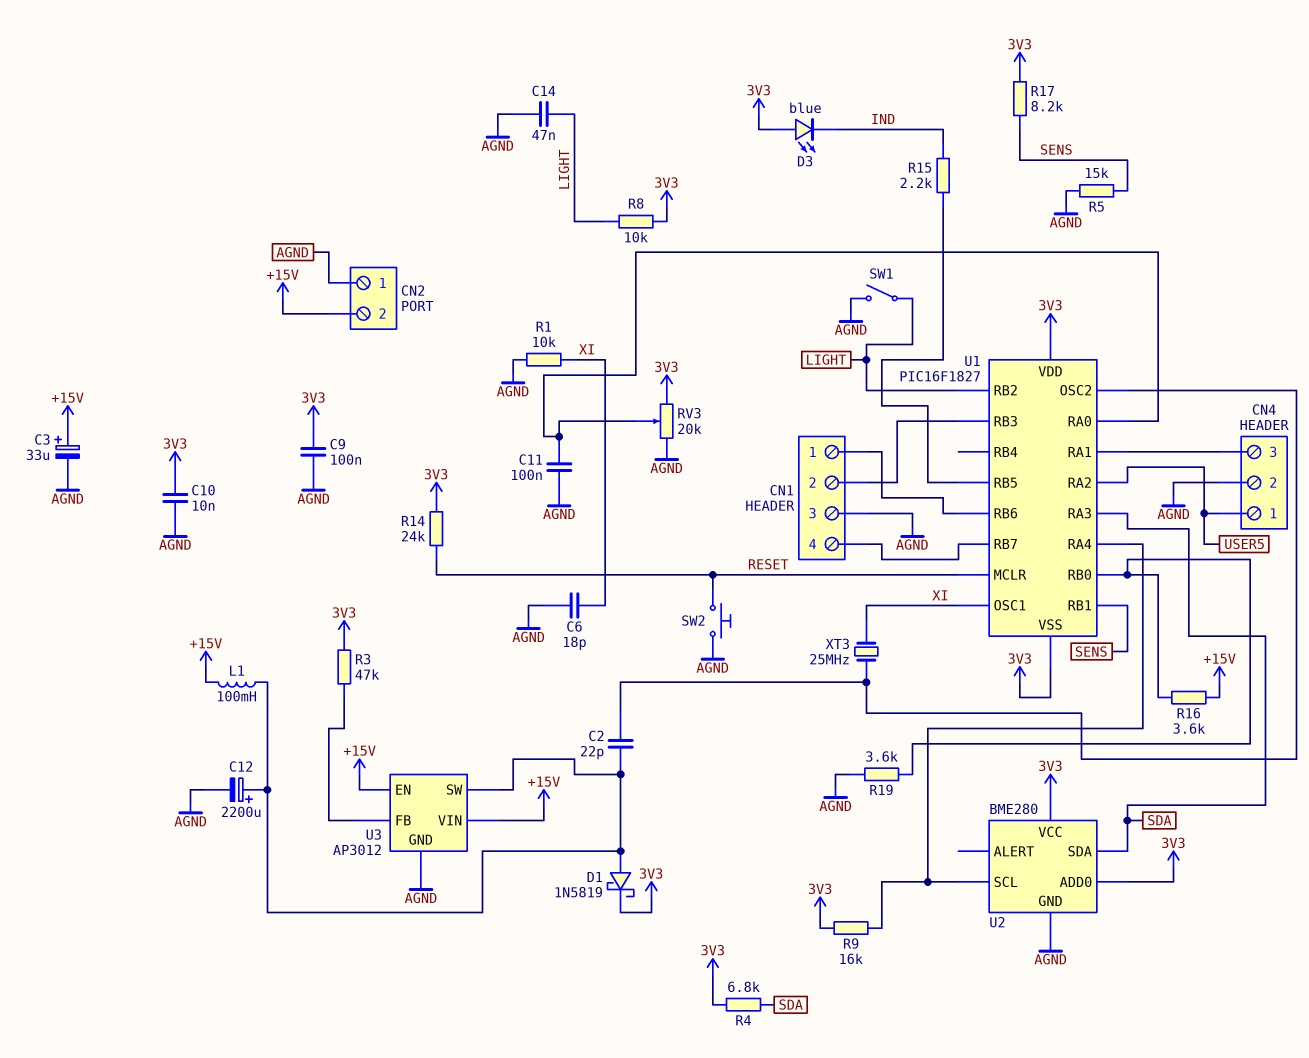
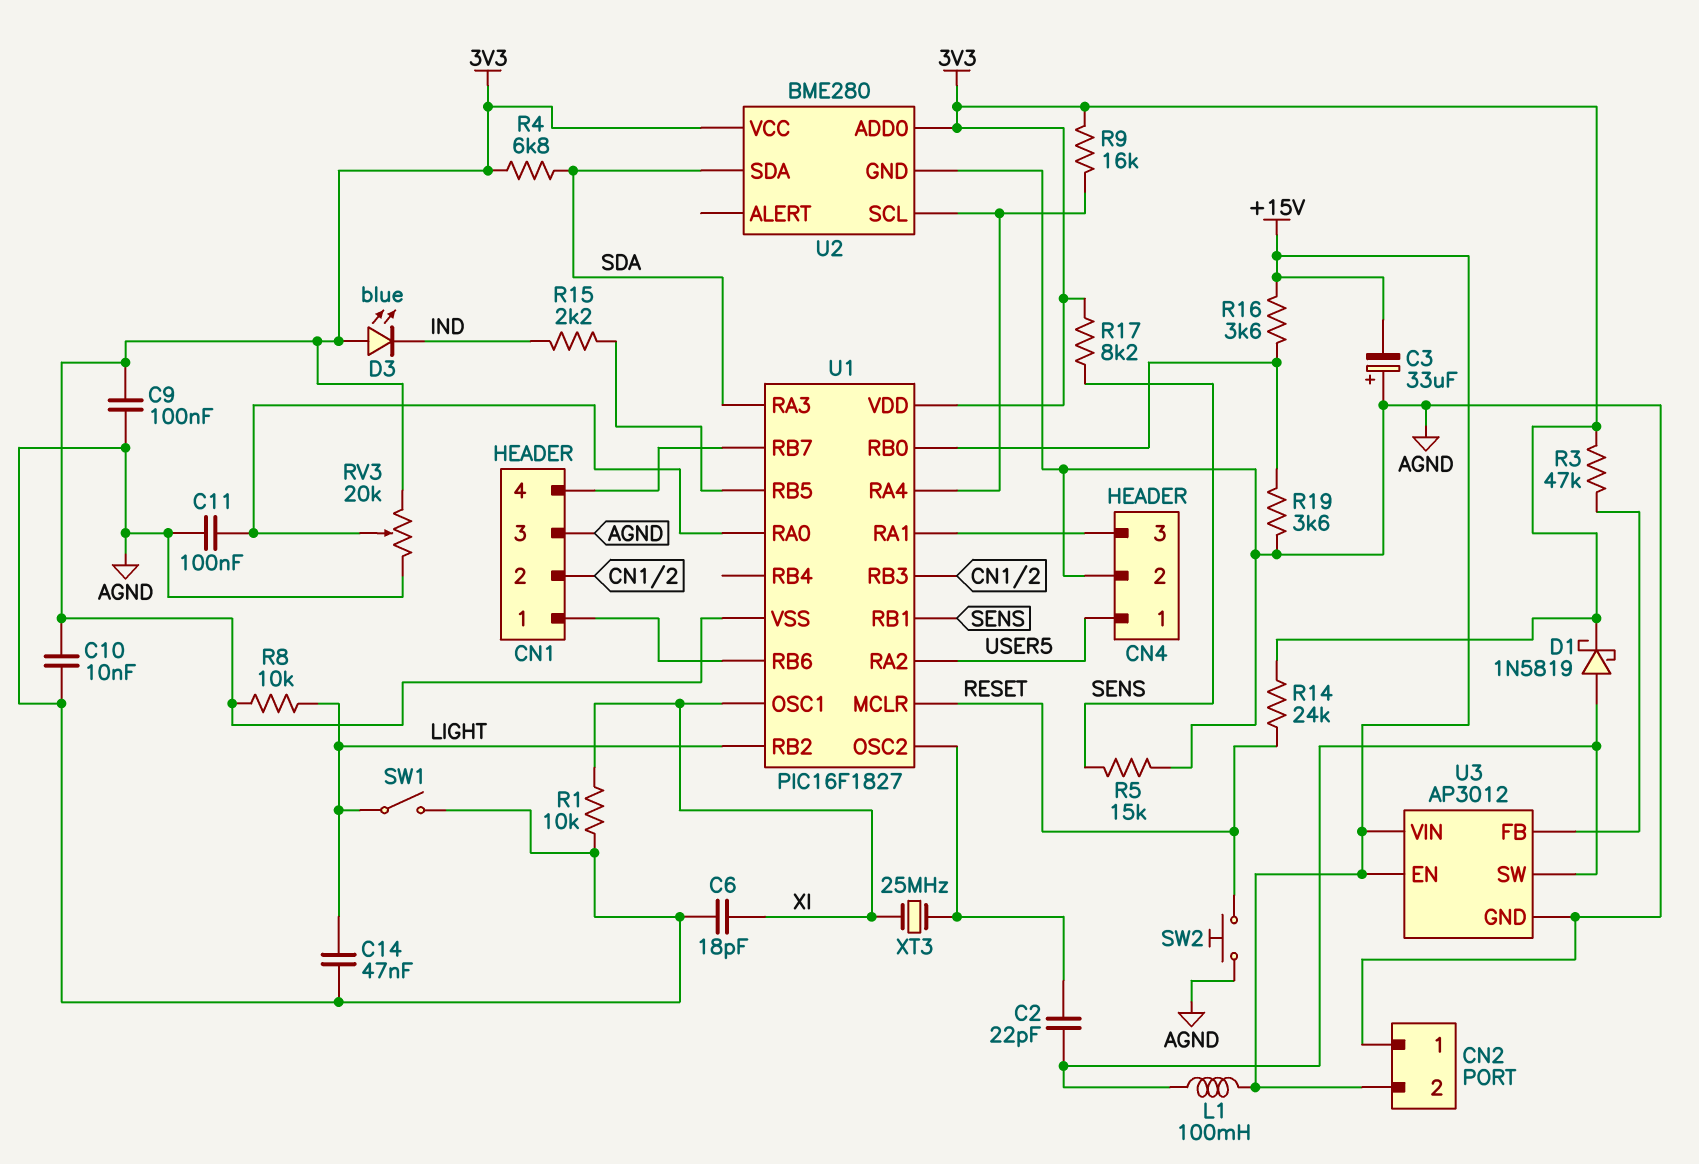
C3: 33uF (plus +15V, minus AGND) -> 33uF (plus AGND, minus +15V)
C12: 2200uF (plus U3/SW, minus AGND) -> none

